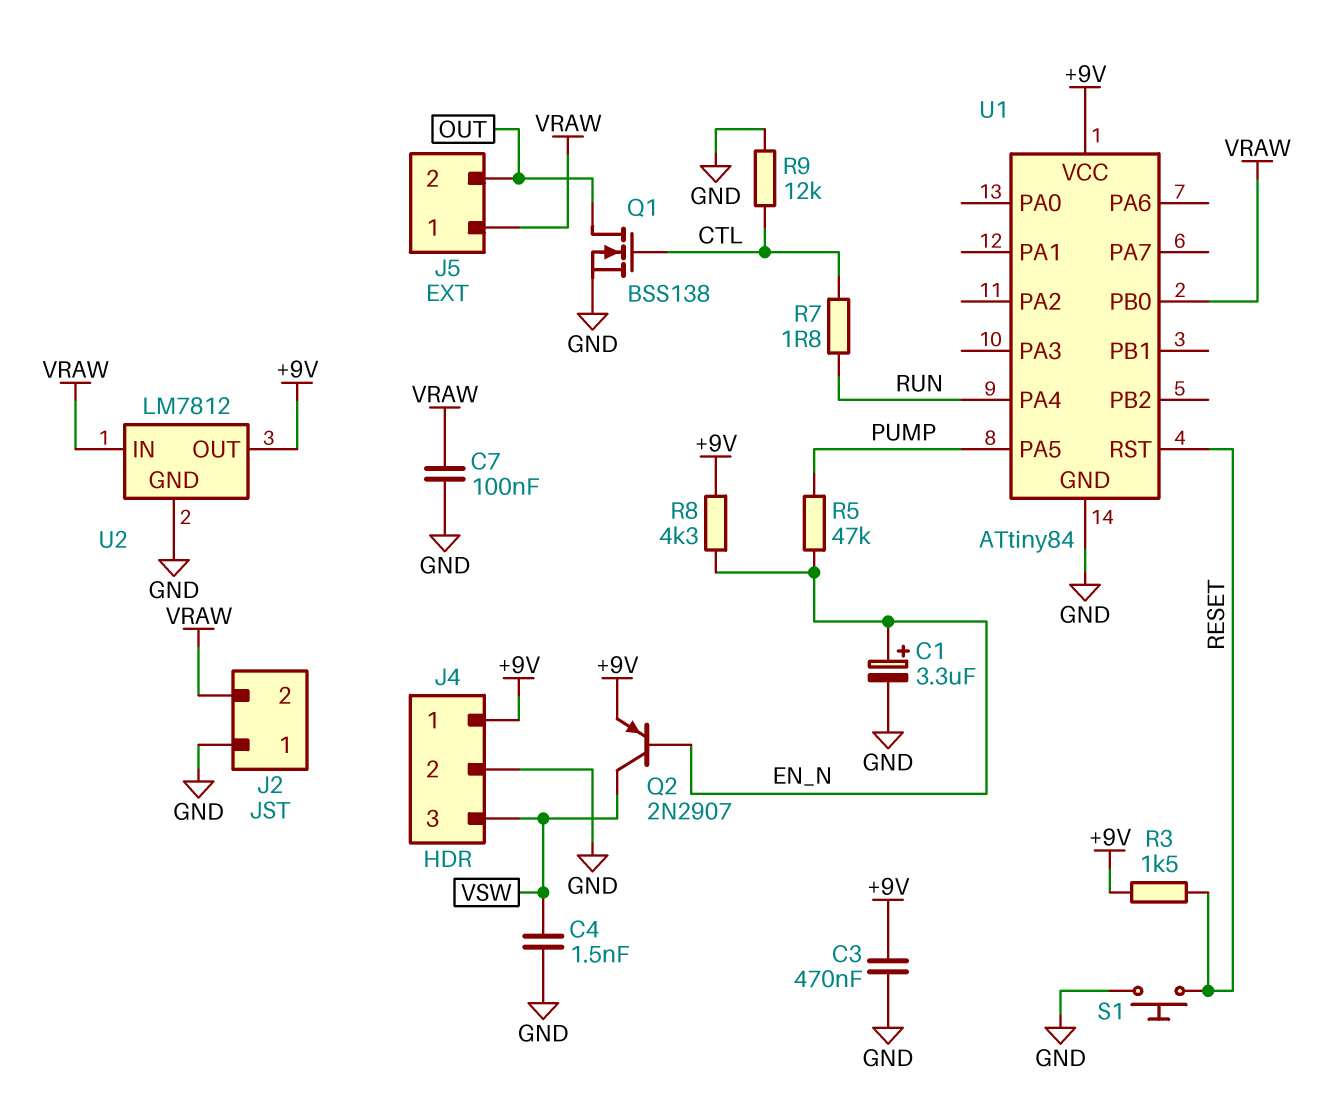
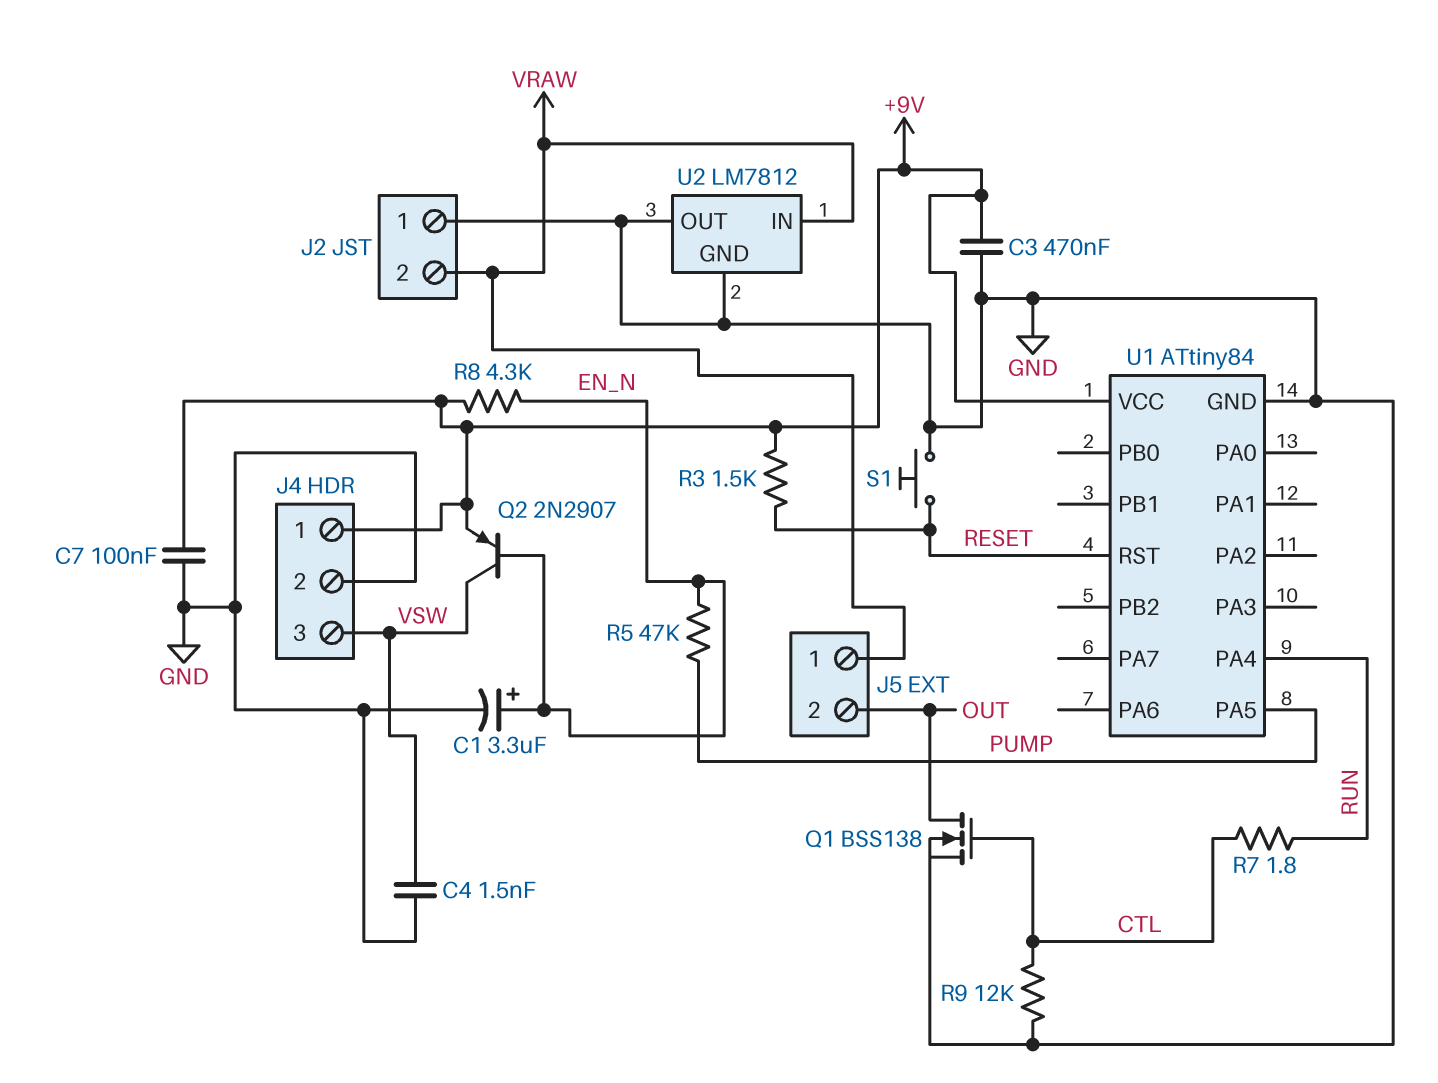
C7: 100nF (GND, VRAW) -> 100nF (+9V, GND)
U1 pin PB0: VRAW -> none
U2 pin OUT: +9V -> GND

